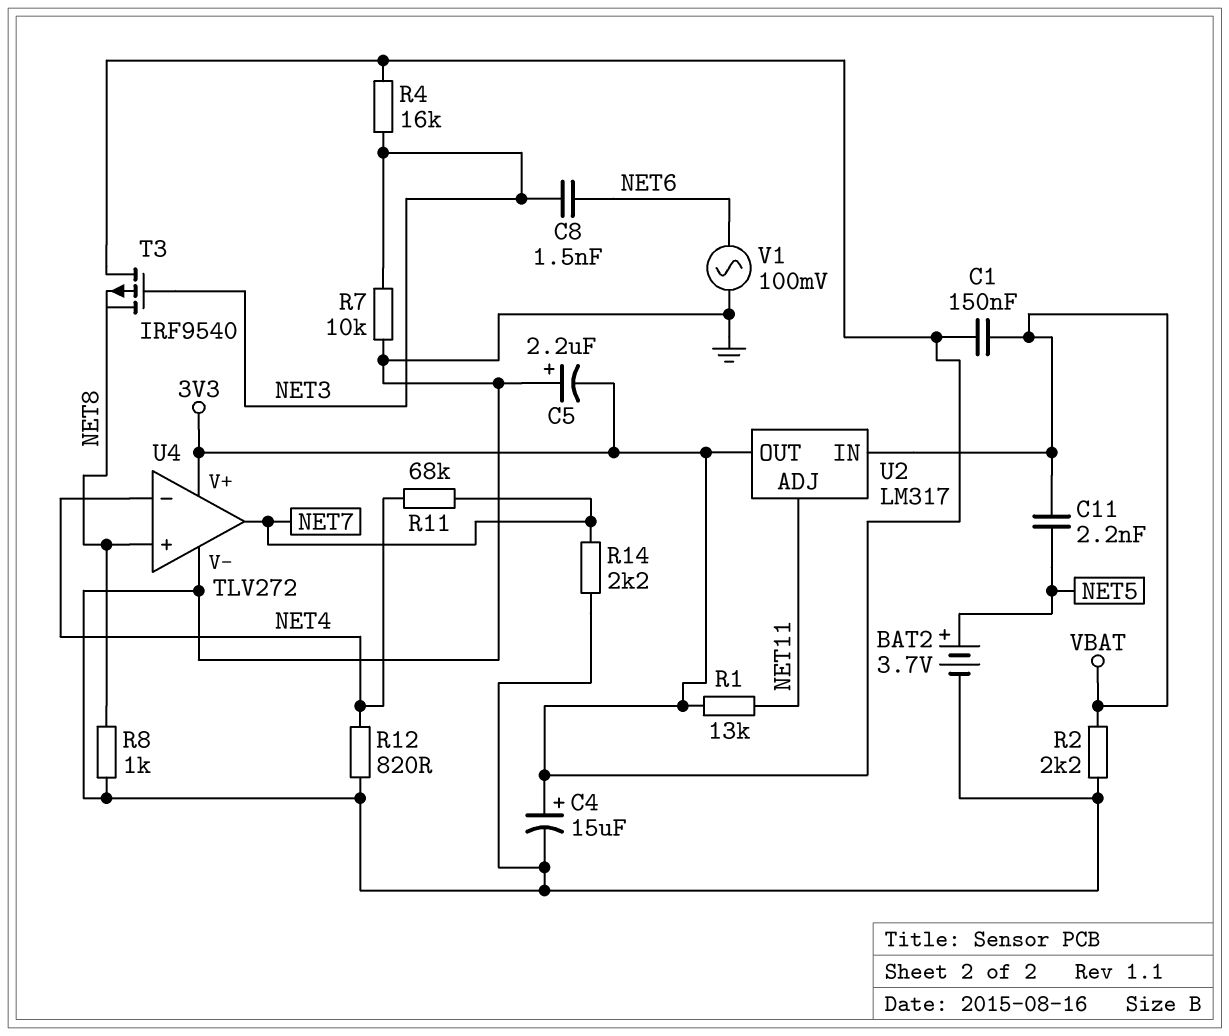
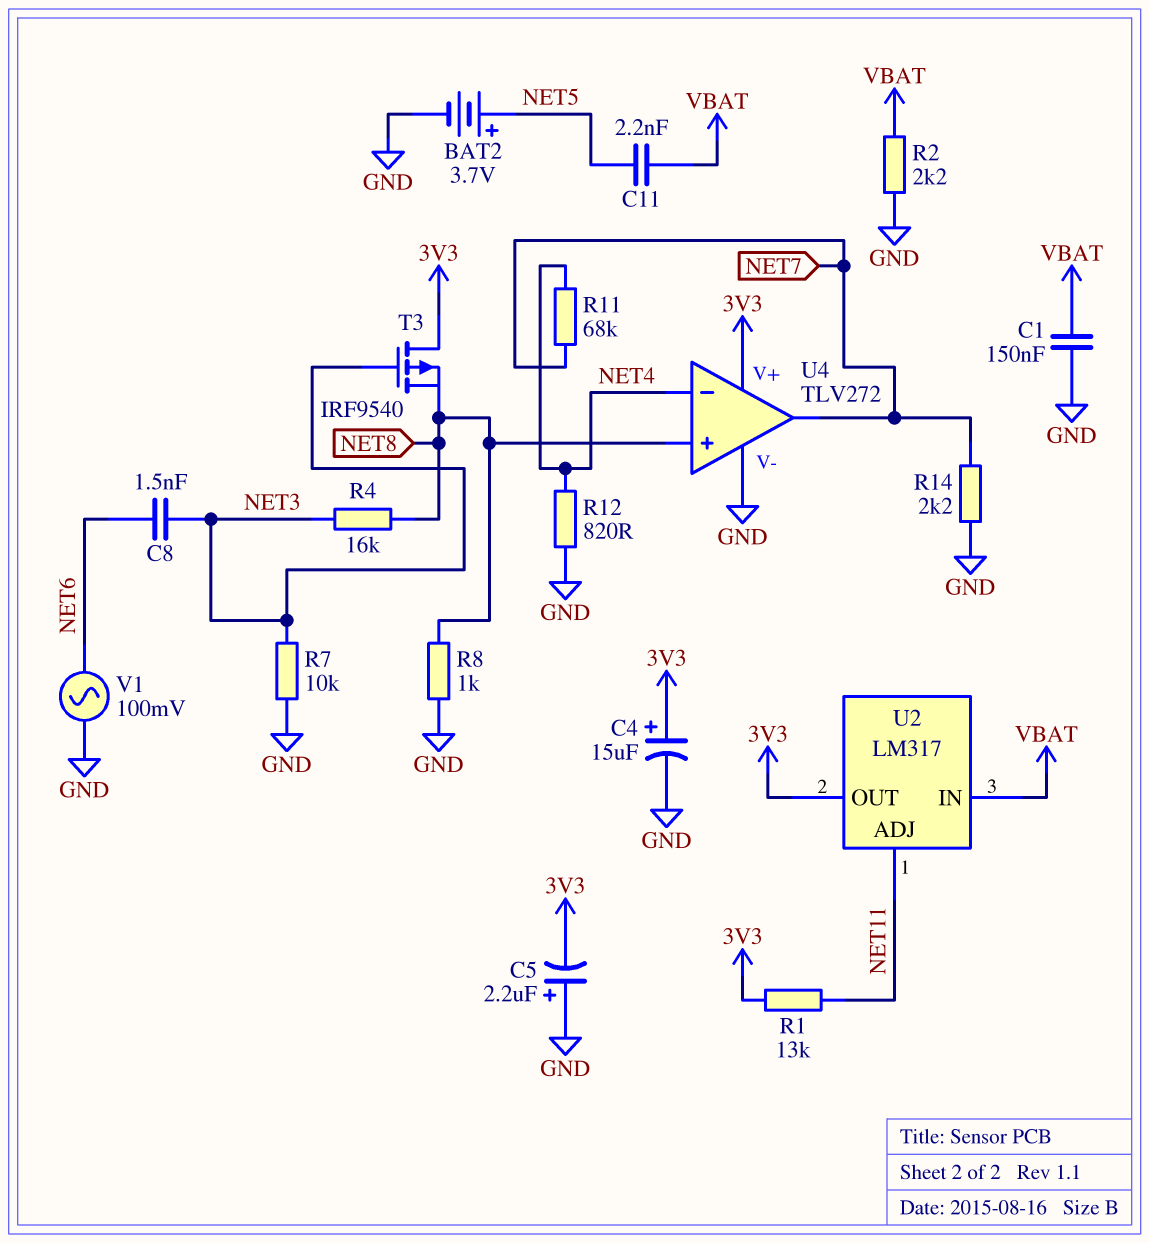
C1: 150nF (3V3, VBAT) -> 150nF (GND, VBAT)
R4: 16k (3V3, NET3) -> 16k (NET3, NET8)

